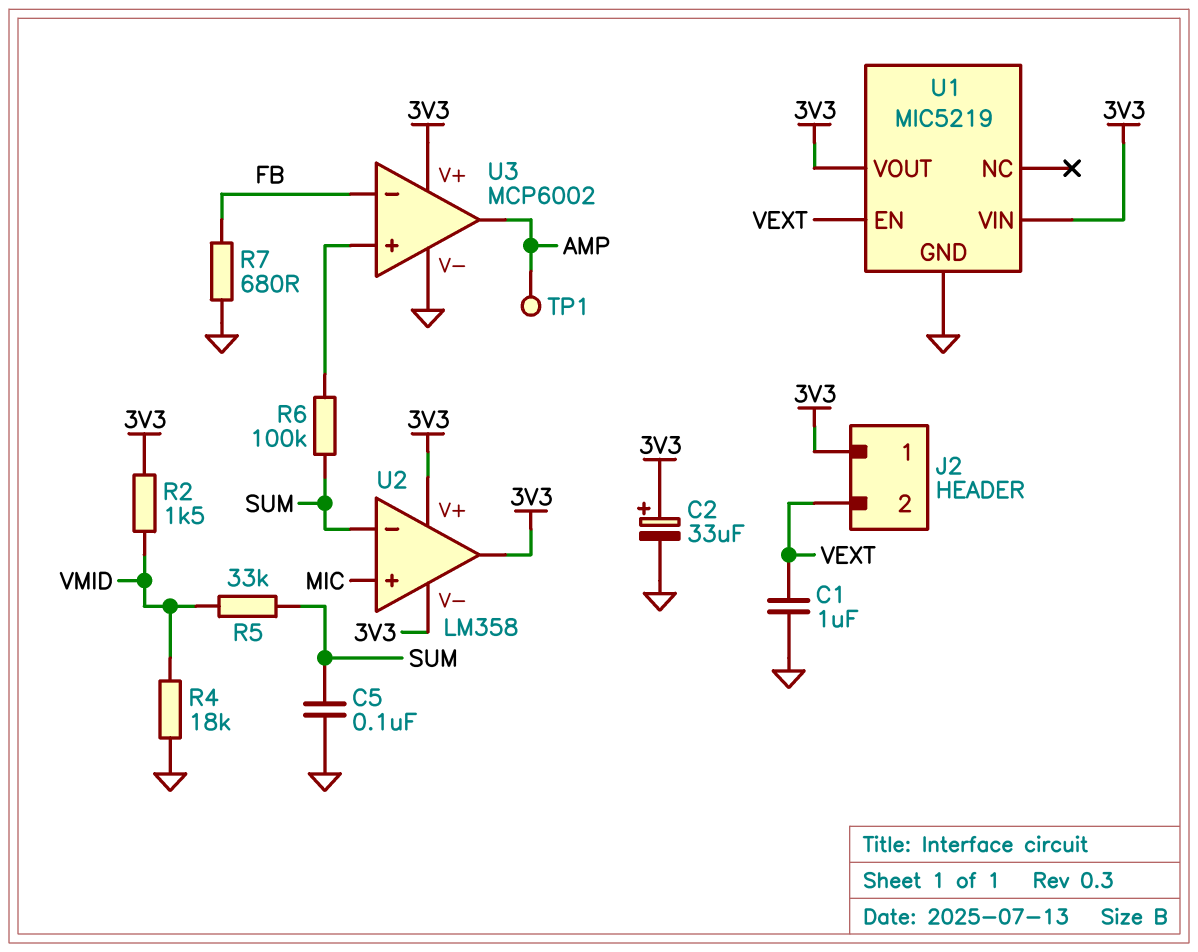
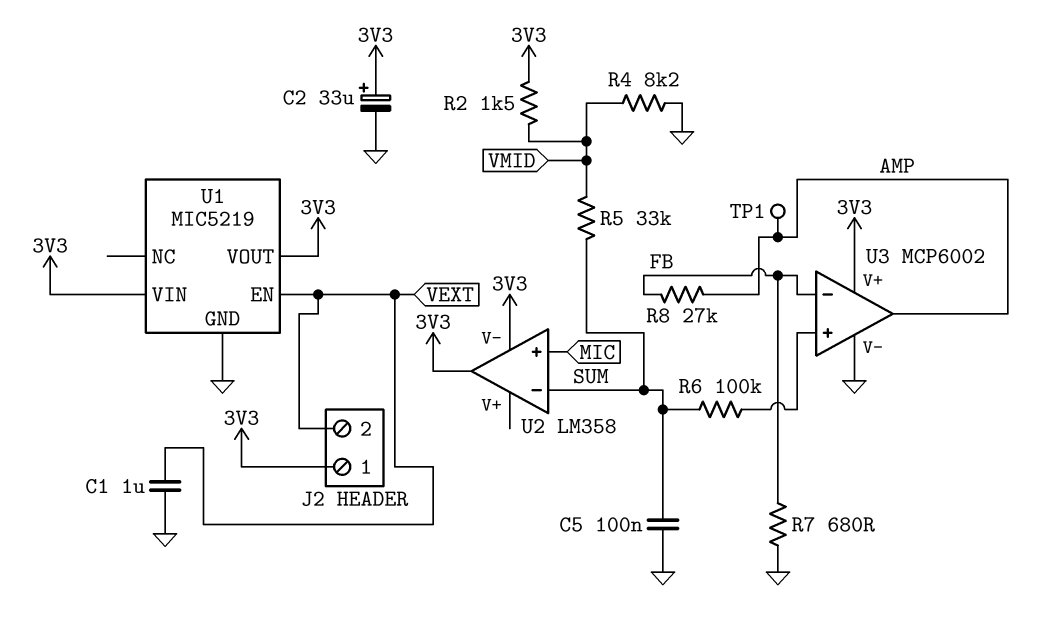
R4: 18k (GND, VMID) -> 8.2k (GND, VMID)
R8: none -> 27k (AMP, FB)
U2 pin V+: 3V3 -> none

